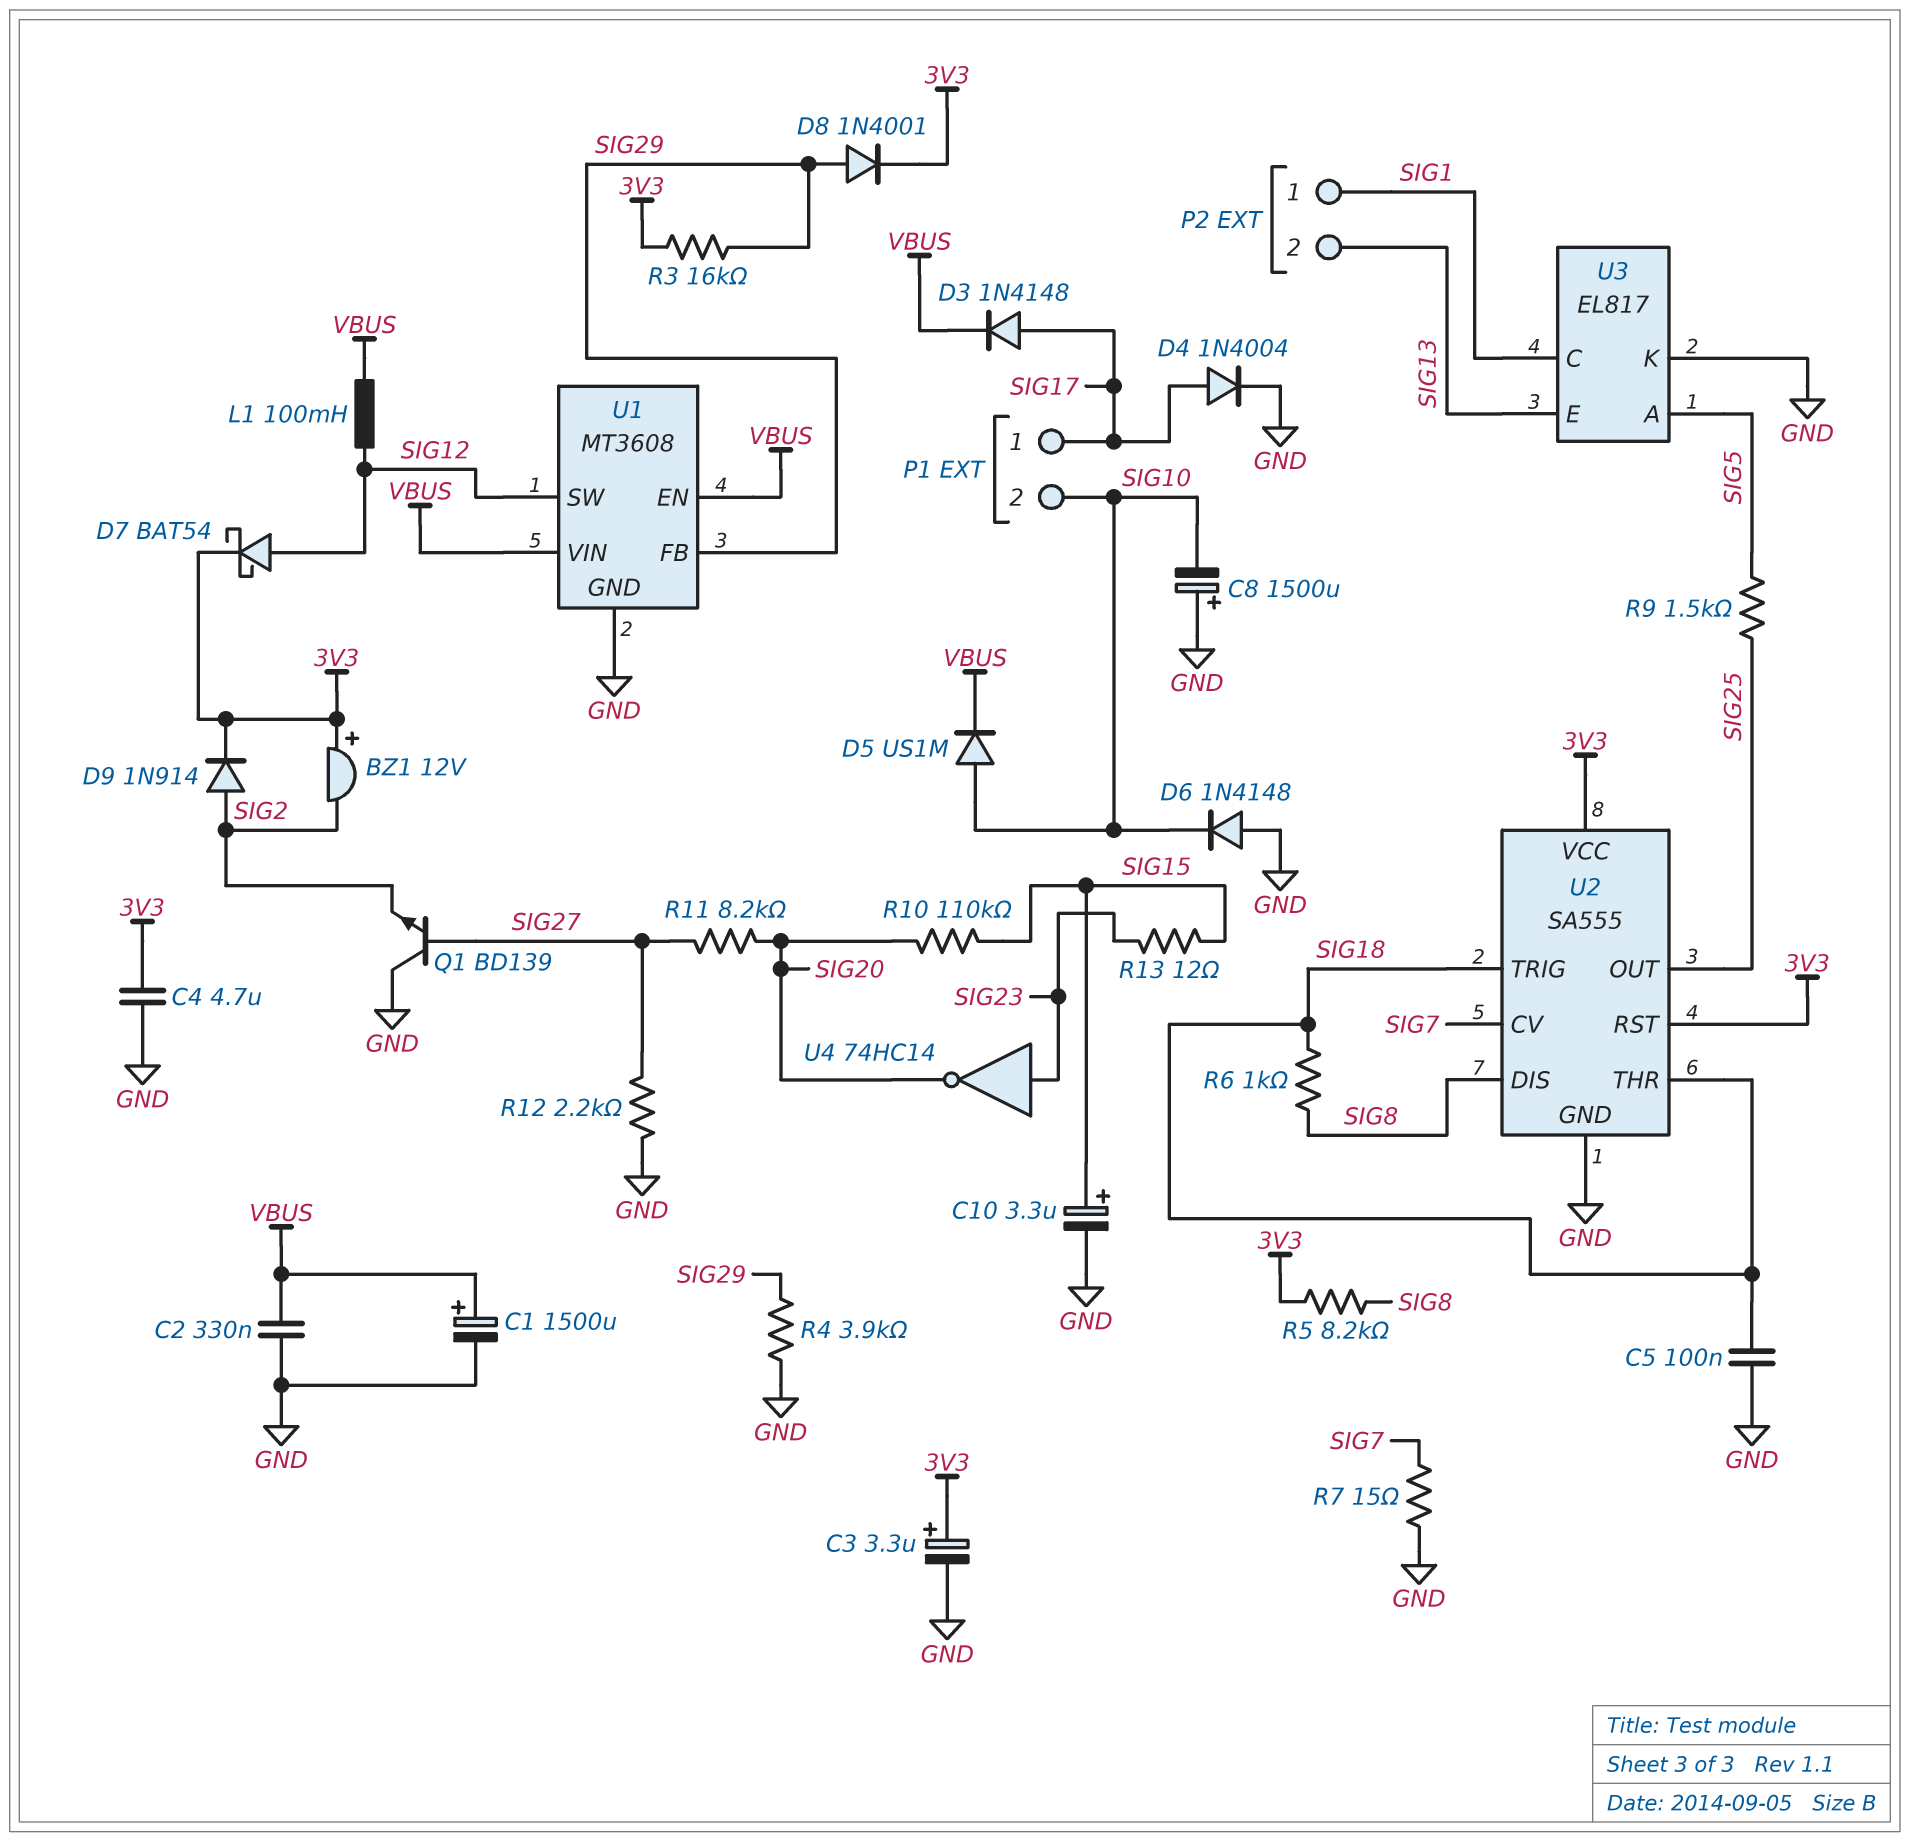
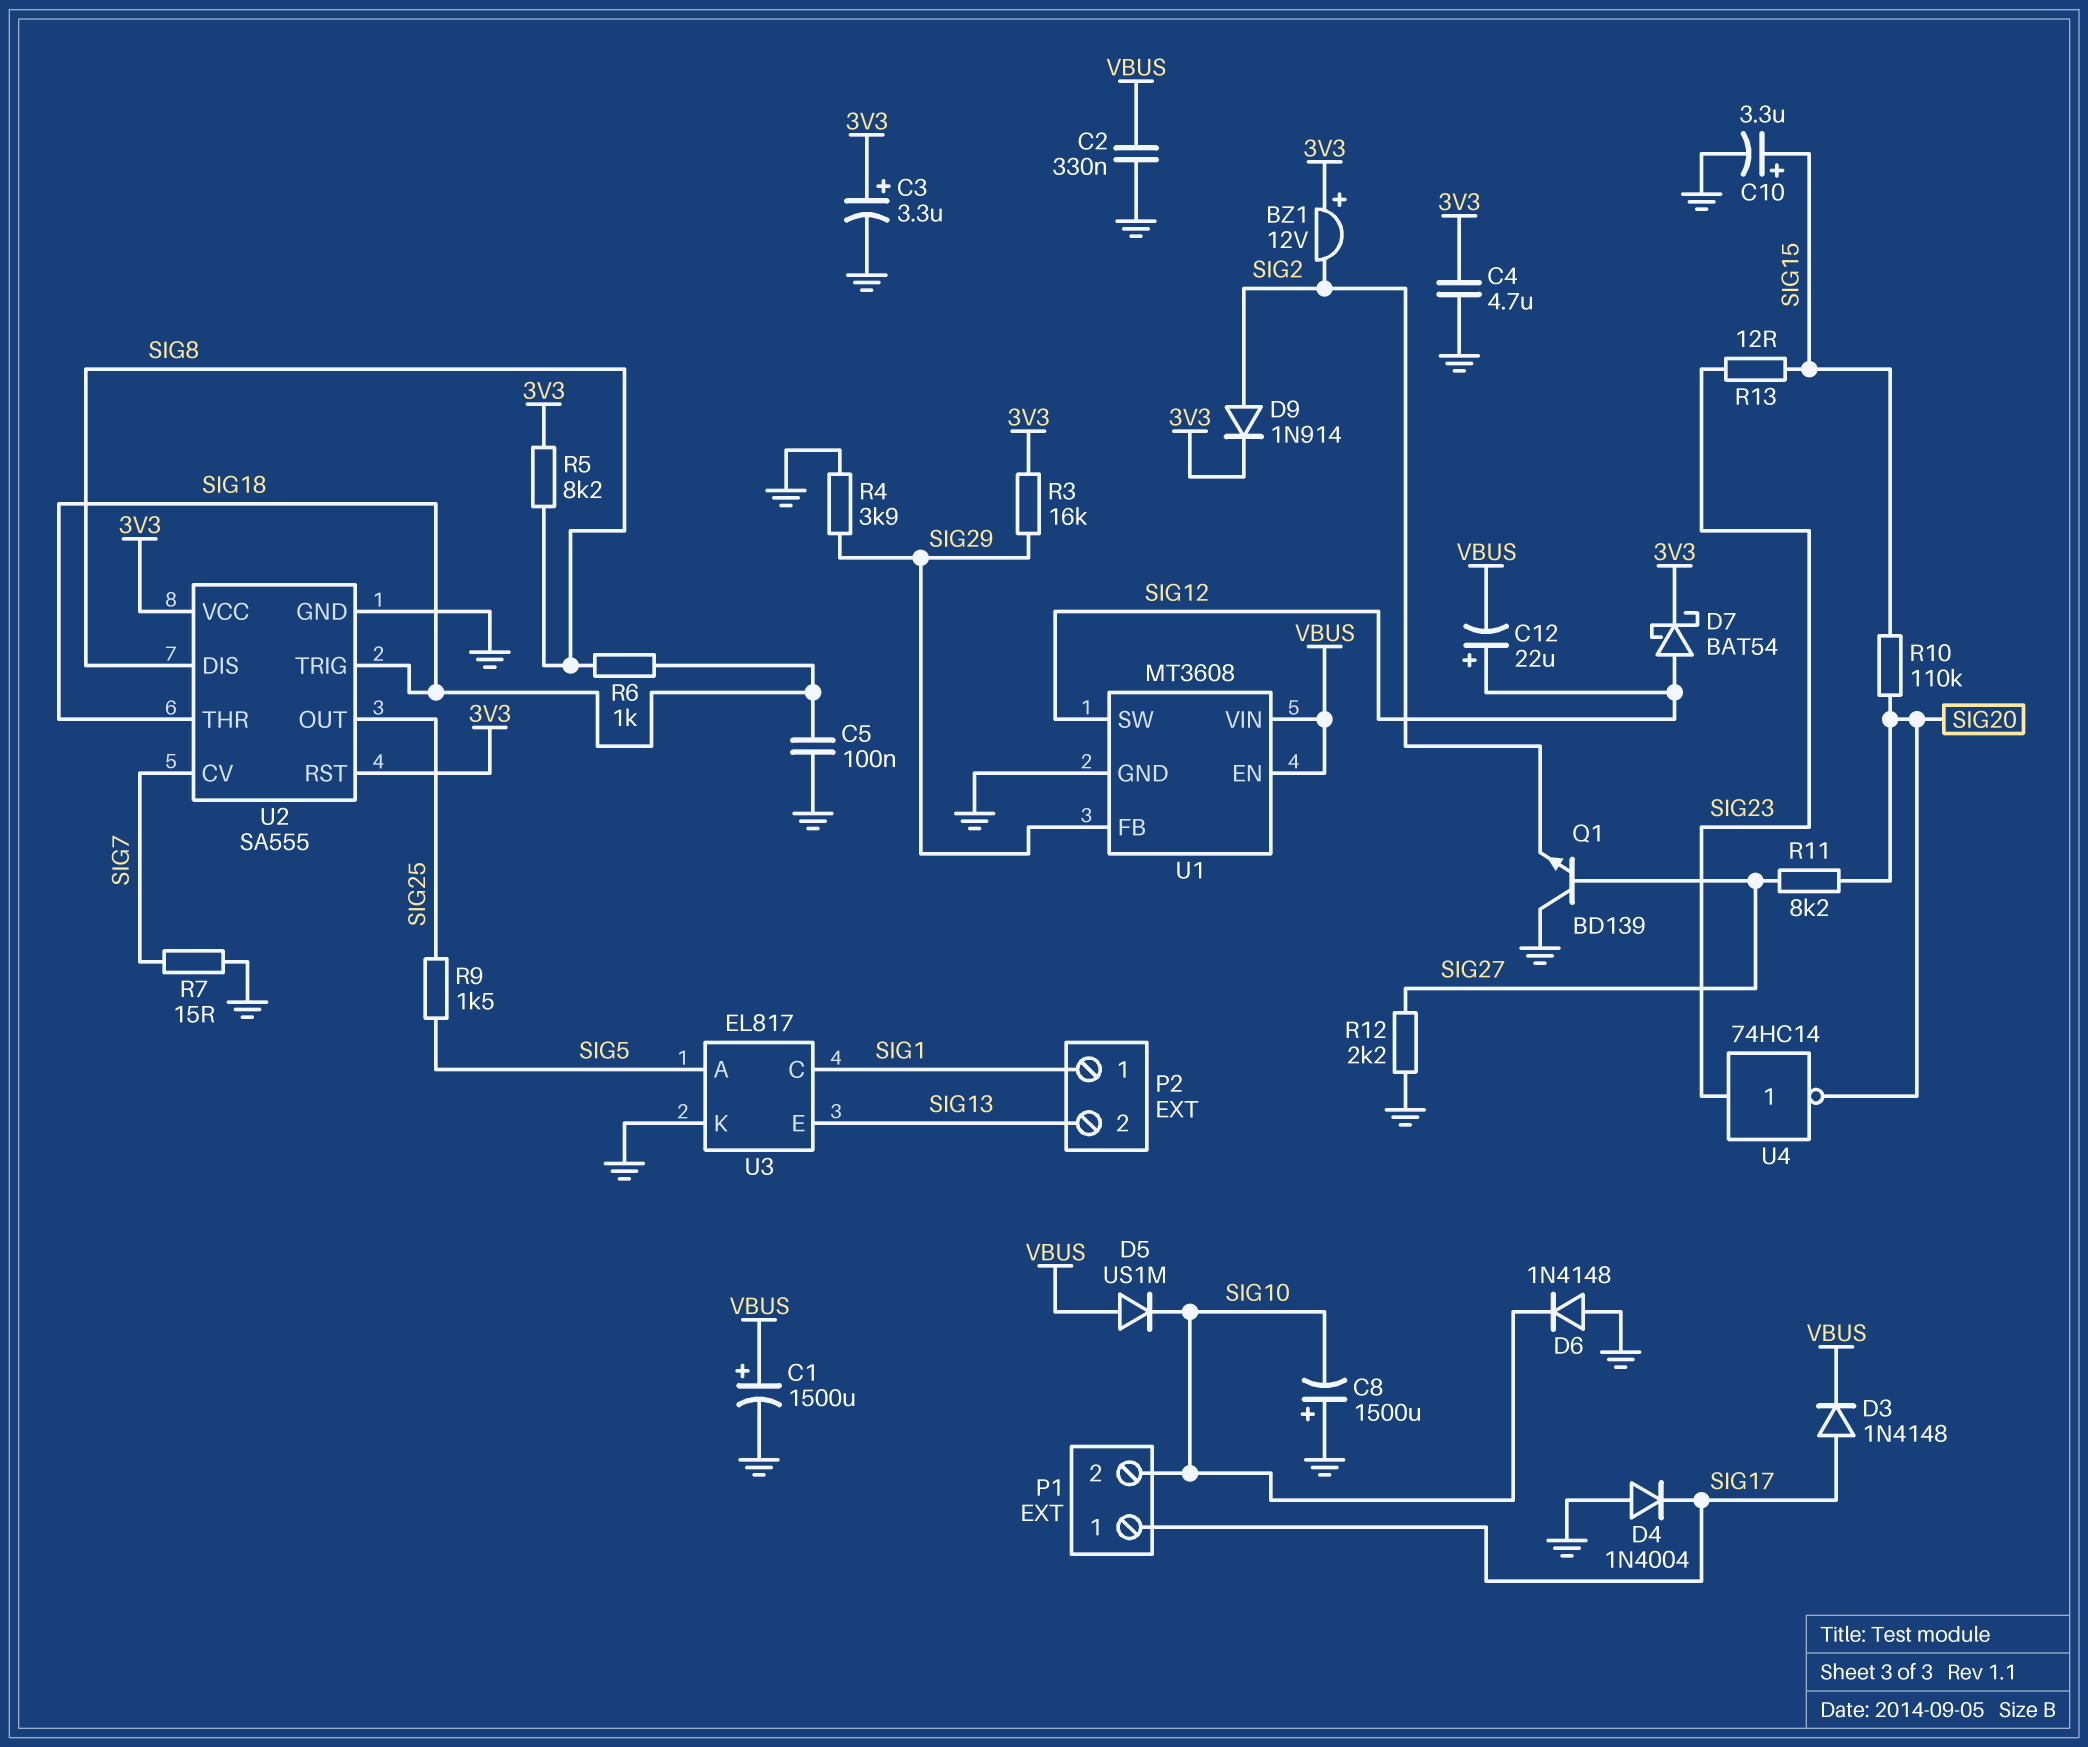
C12: none -> 22uF (plus SIG12, minus VBUS)
D4: diode 1N4004 (A SIG17, K GND) -> diode 1N4004 (A GND, K SIG17)
D5: diode US1M (A SIG10, K VBUS) -> diode US1M (A VBUS, K SIG10)
D8: diode 1N4001 (A SIG29, K 3V3) -> none
L1: 100mH (SIG12, VBUS) -> none

